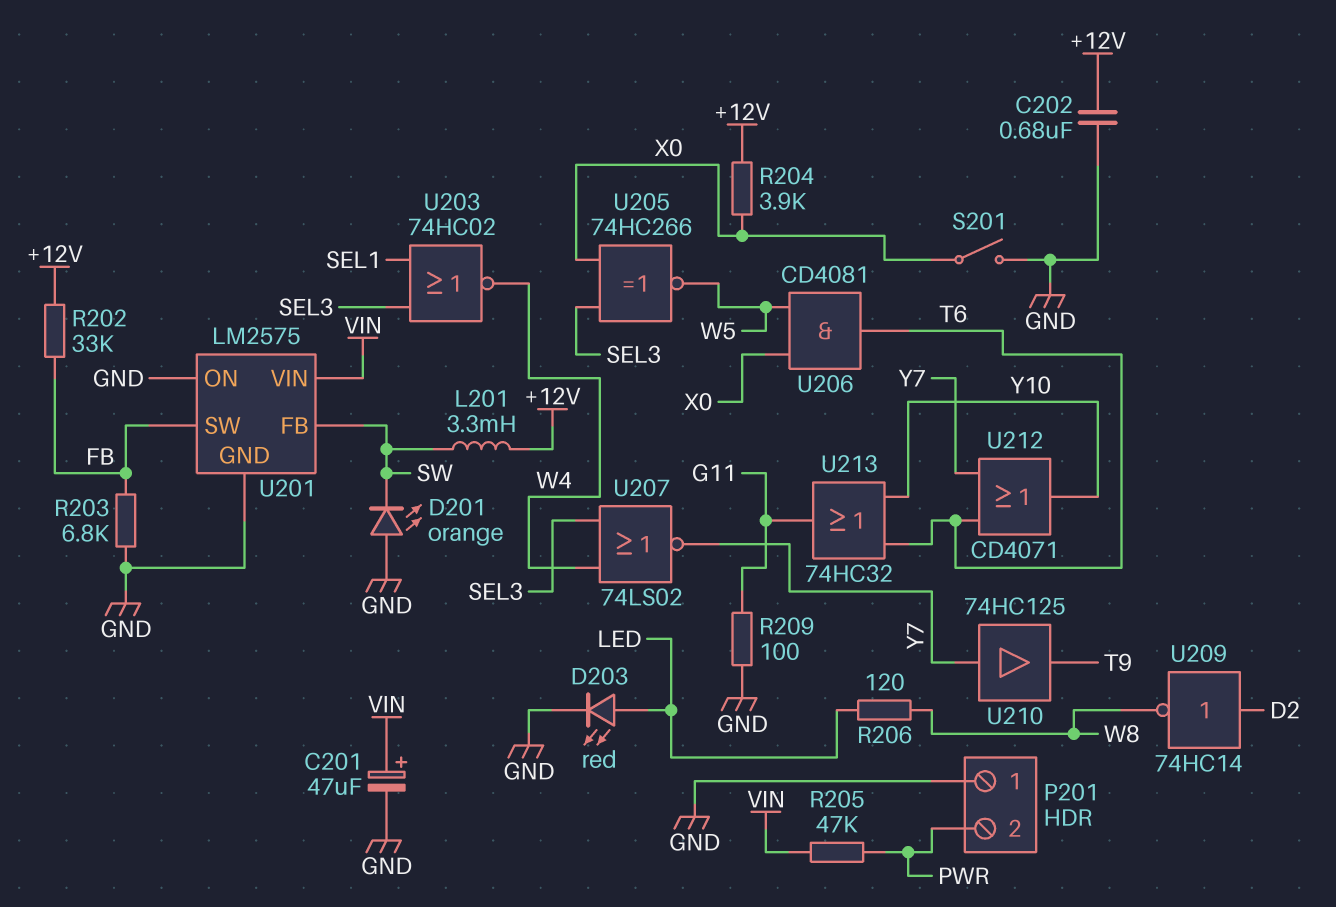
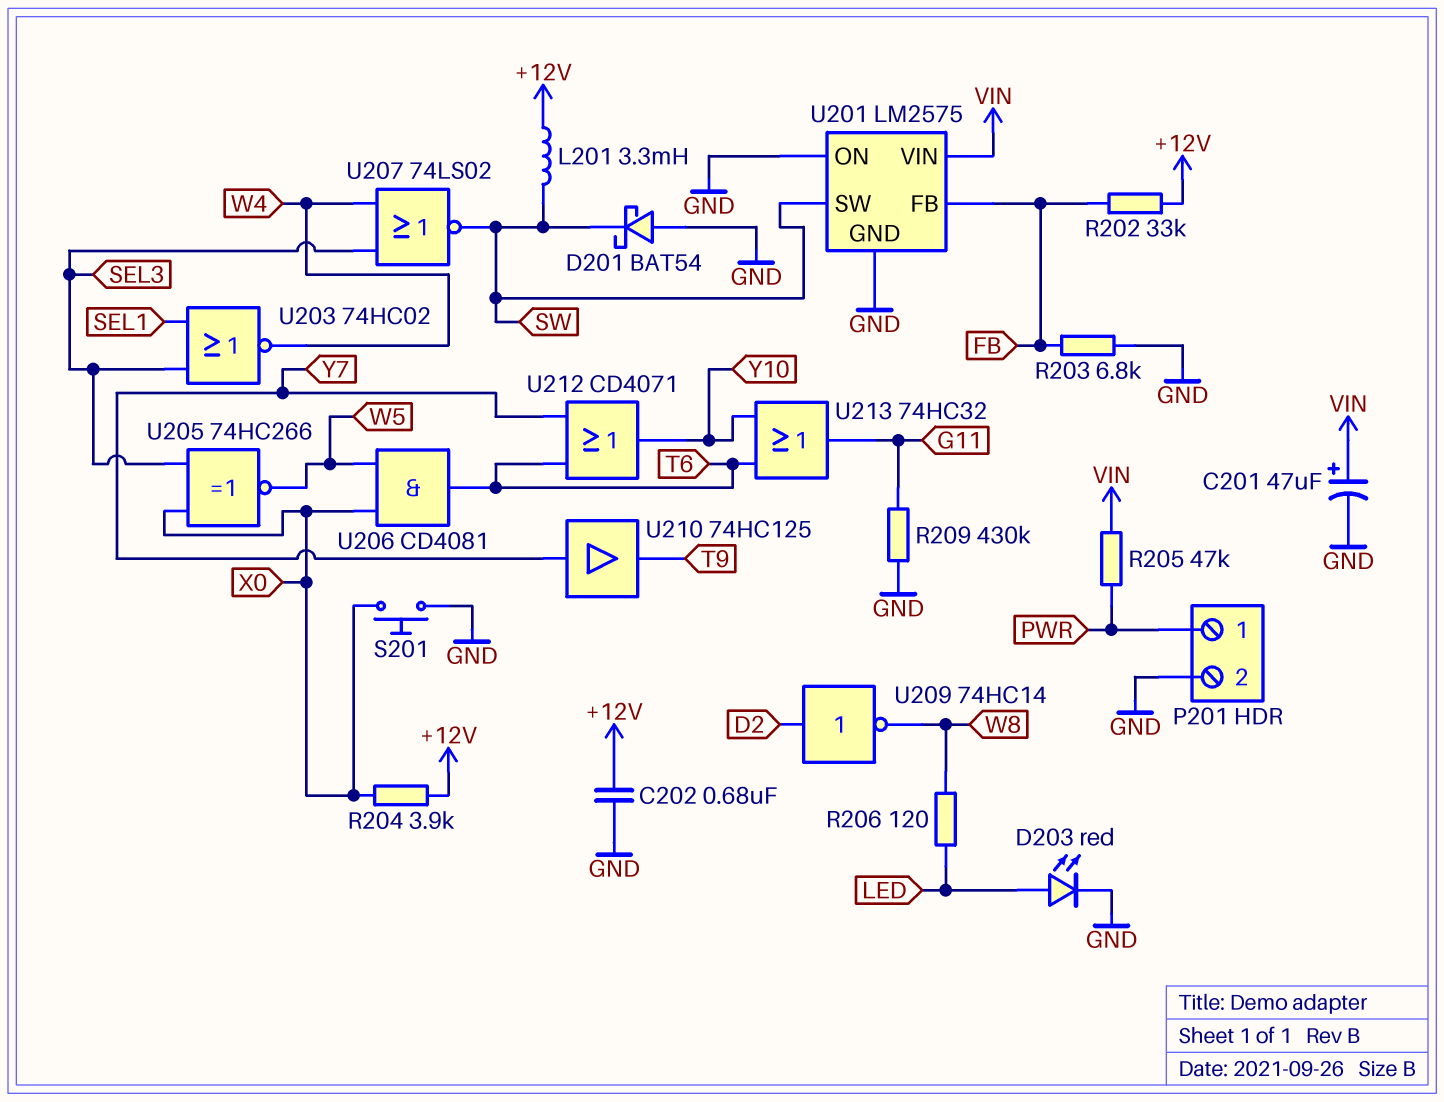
D201: LED orange (A GND, K SW) -> schottky BAT54 (A GND, K SW)
P201 pin 1: GND -> PWR
P201 pin 2: PWR -> GND
R209: 100 (G11, GND) -> 430k (G11, GND)
S201: switch (GND, X0) -> button (GND, X0)
U201 pin FB: SW -> FB
U201 pin SW: FB -> SW
U207: NOR 74LS02 (in SEL3, in W4, out Y7) -> NOR 74LS02 (in SEL3, in W4, out SW)

